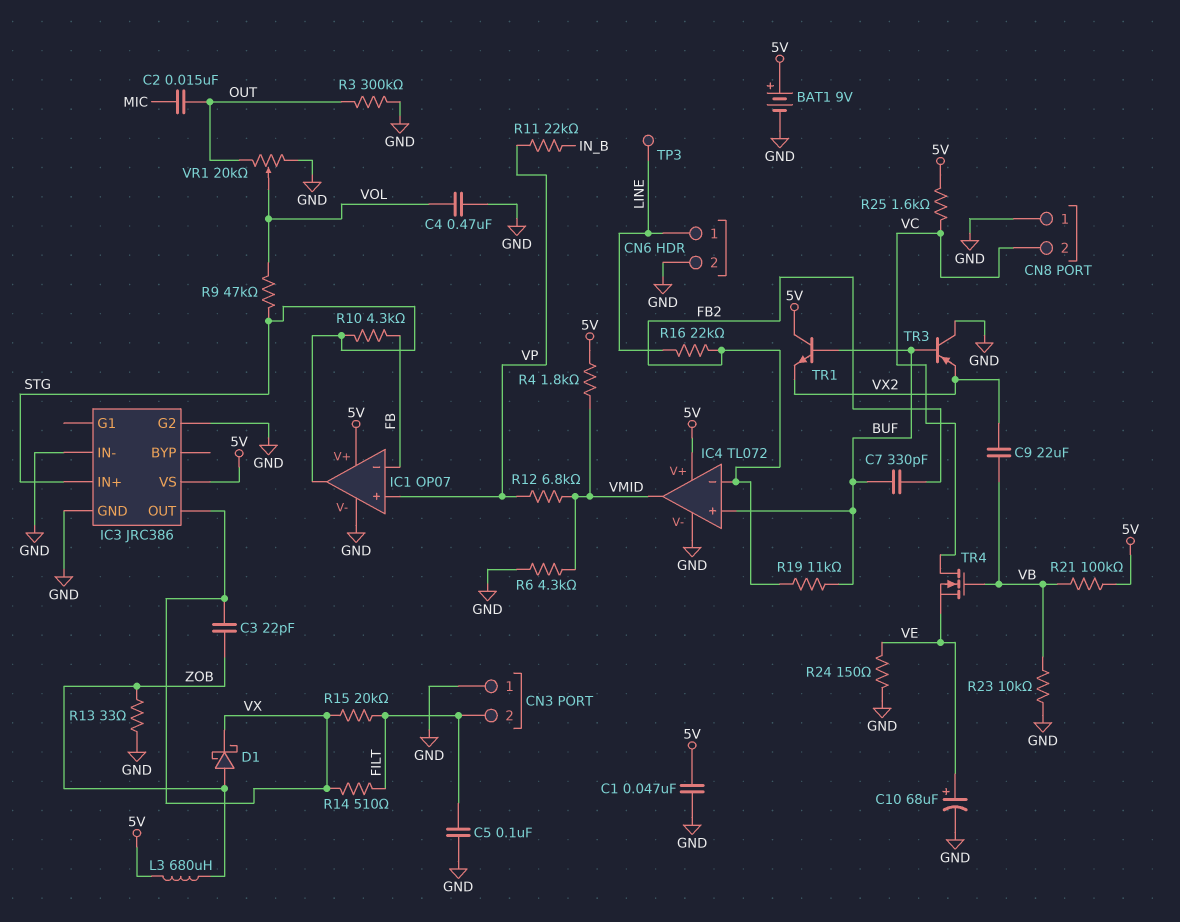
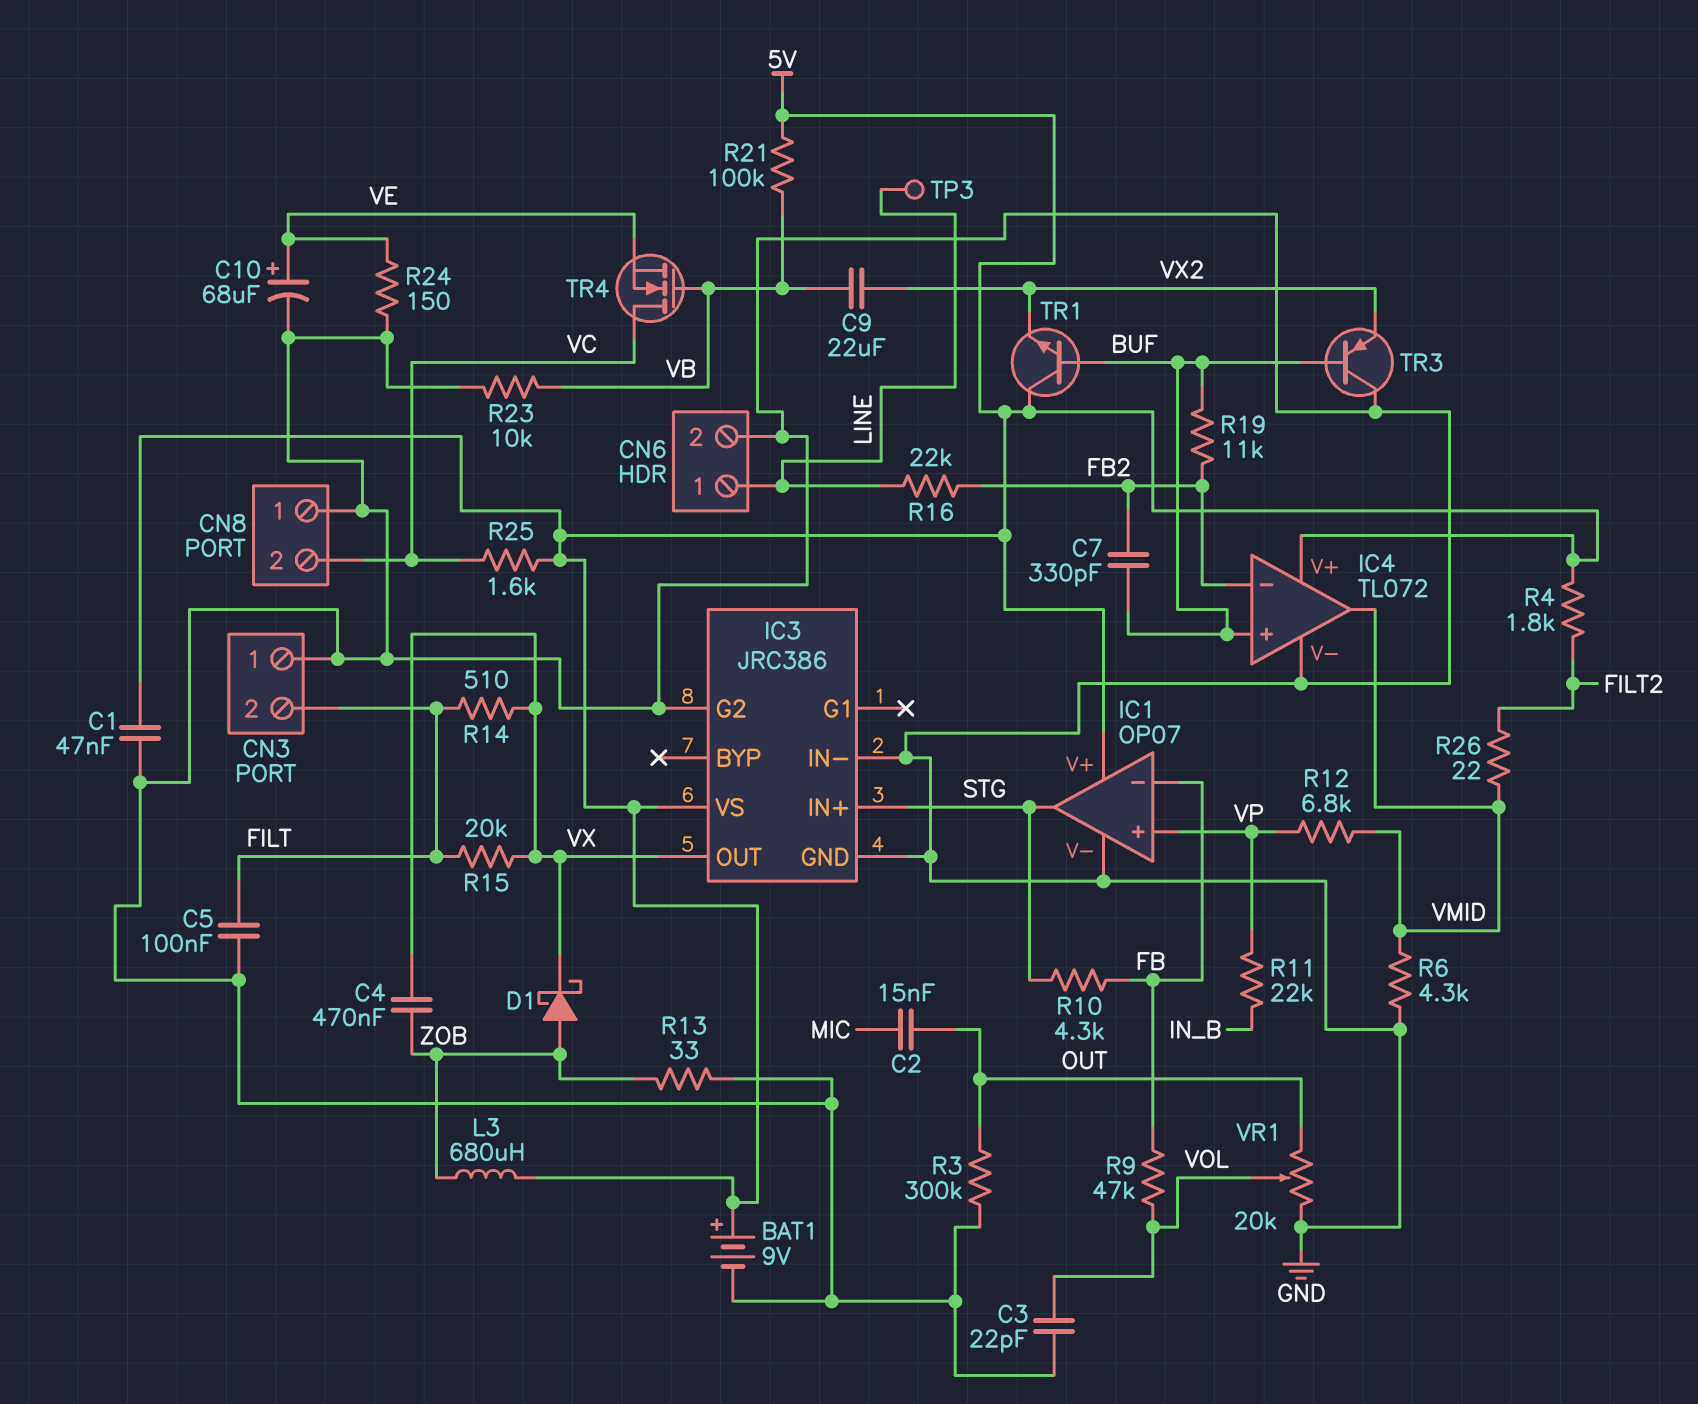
C3: 22pF (VX, ZOB) -> 22pF (GND, VOL)
C4: 470nF (GND, VOL) -> 470nF (VX, ZOB)
R4: 1.8k (5V, VMID) -> 1.8k (5V, FILT2)
R9: 47k (STG, VOL) -> 47k (FB, VOL)
R26: none -> 22 (FILT2, VMID)

